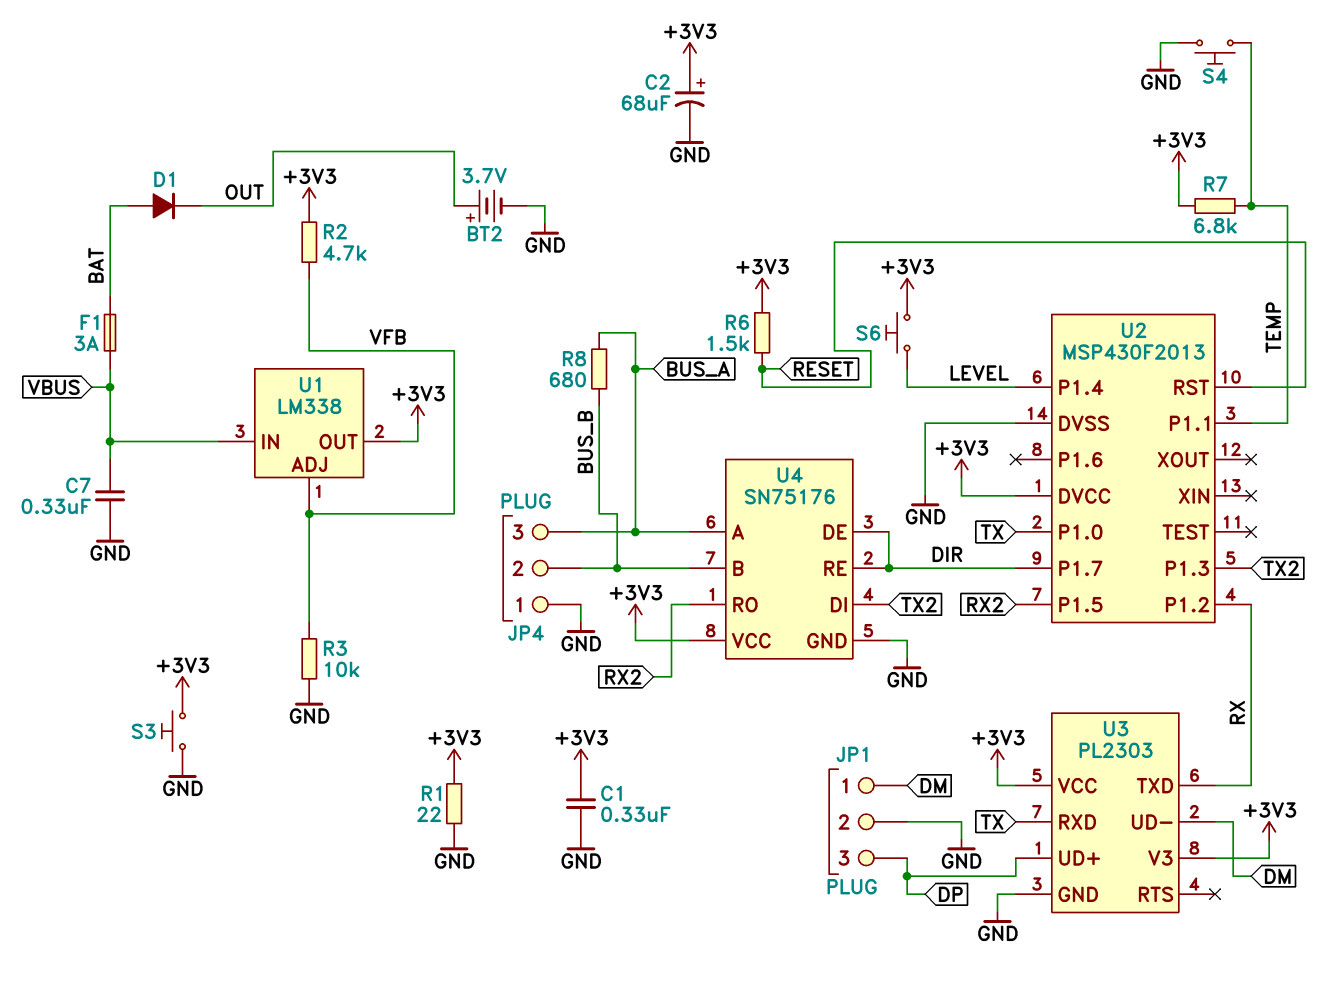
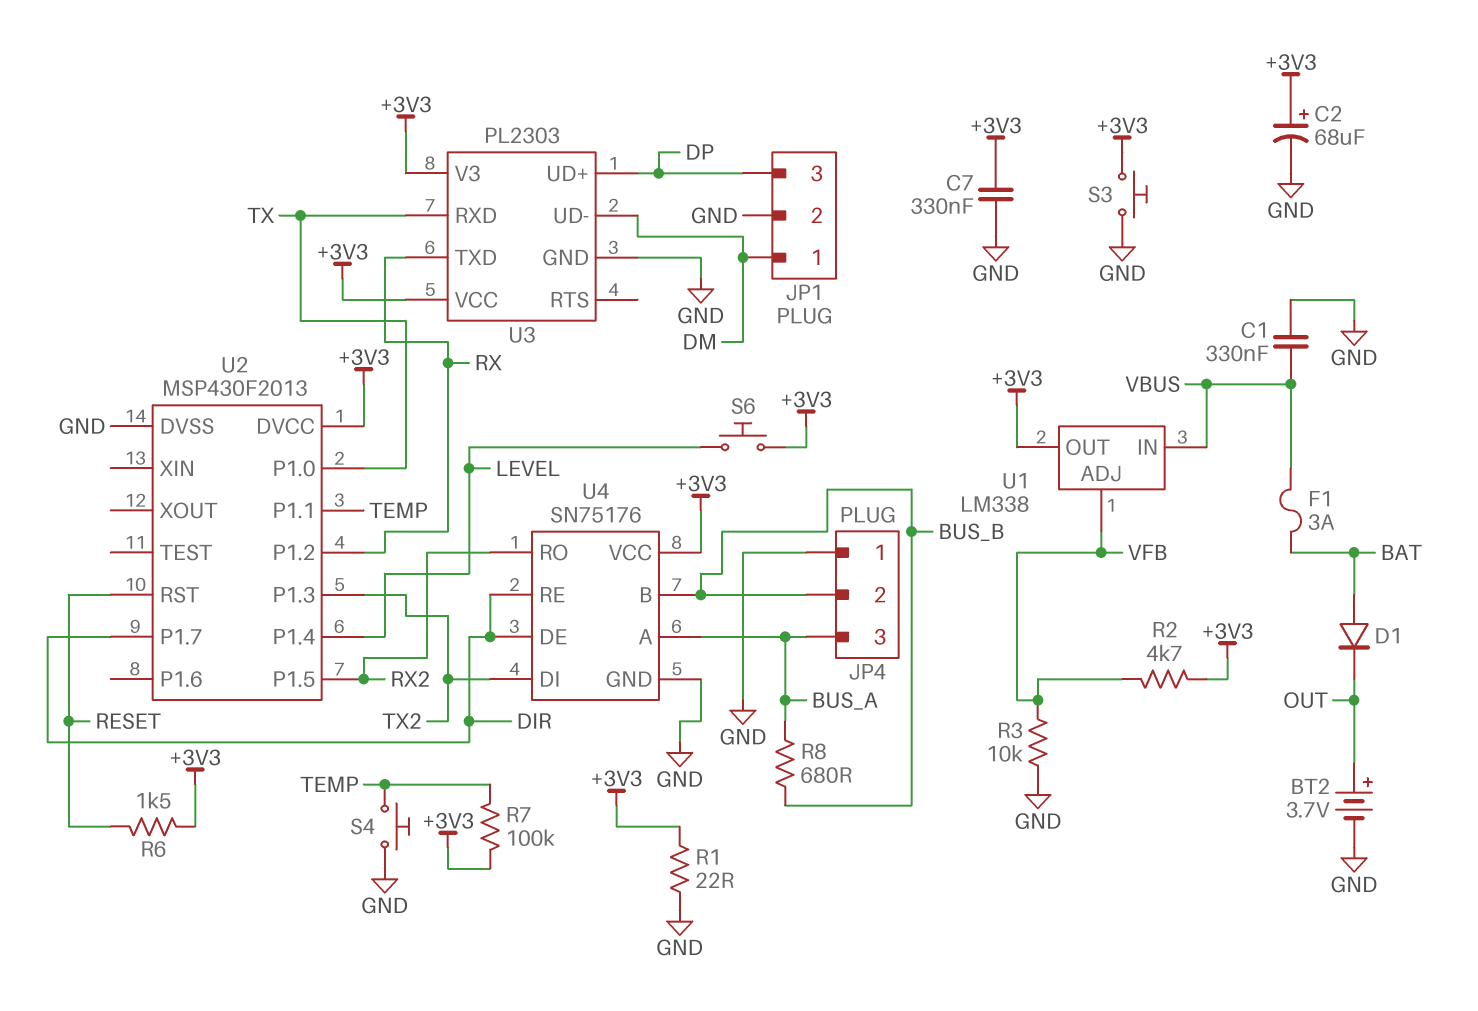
C1: 330nF (+3V3, GND) -> 330nF (GND, VBUS)
C7: 330nF (GND, VBUS) -> 330nF (+3V3, GND)
R7: 6.8k (+3V3, TEMP) -> 100k (+3V3, TEMP)

